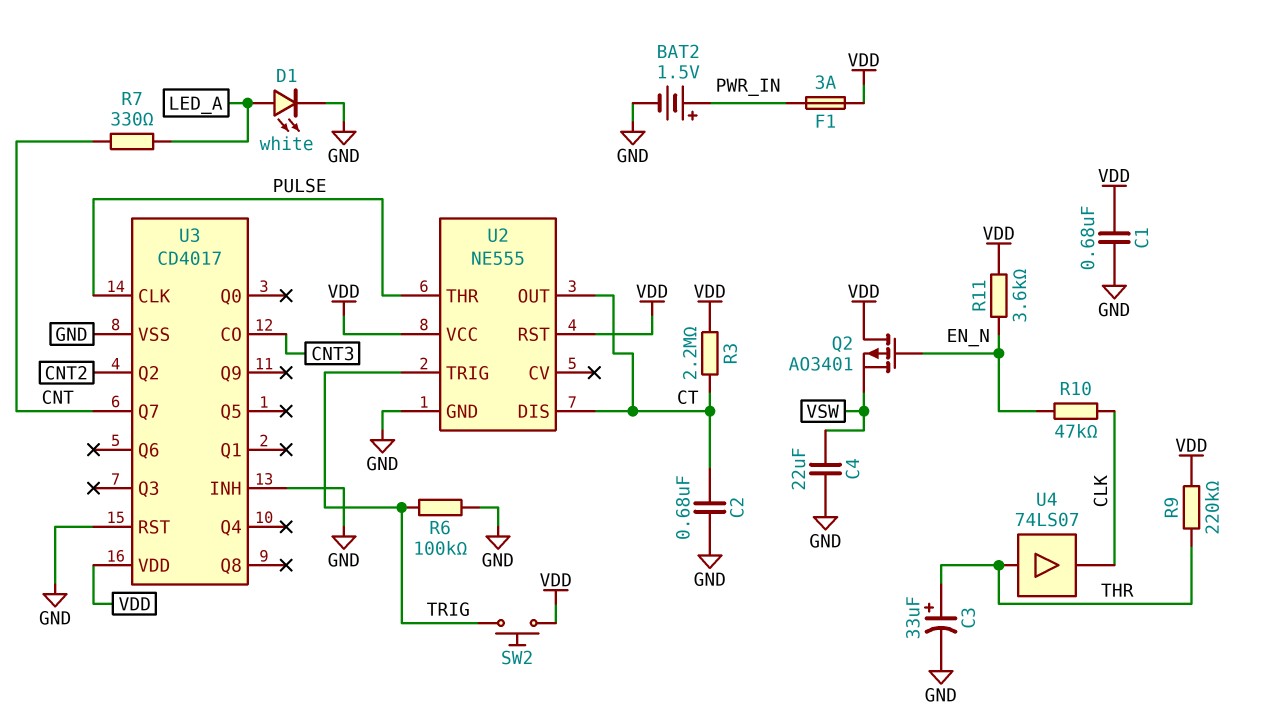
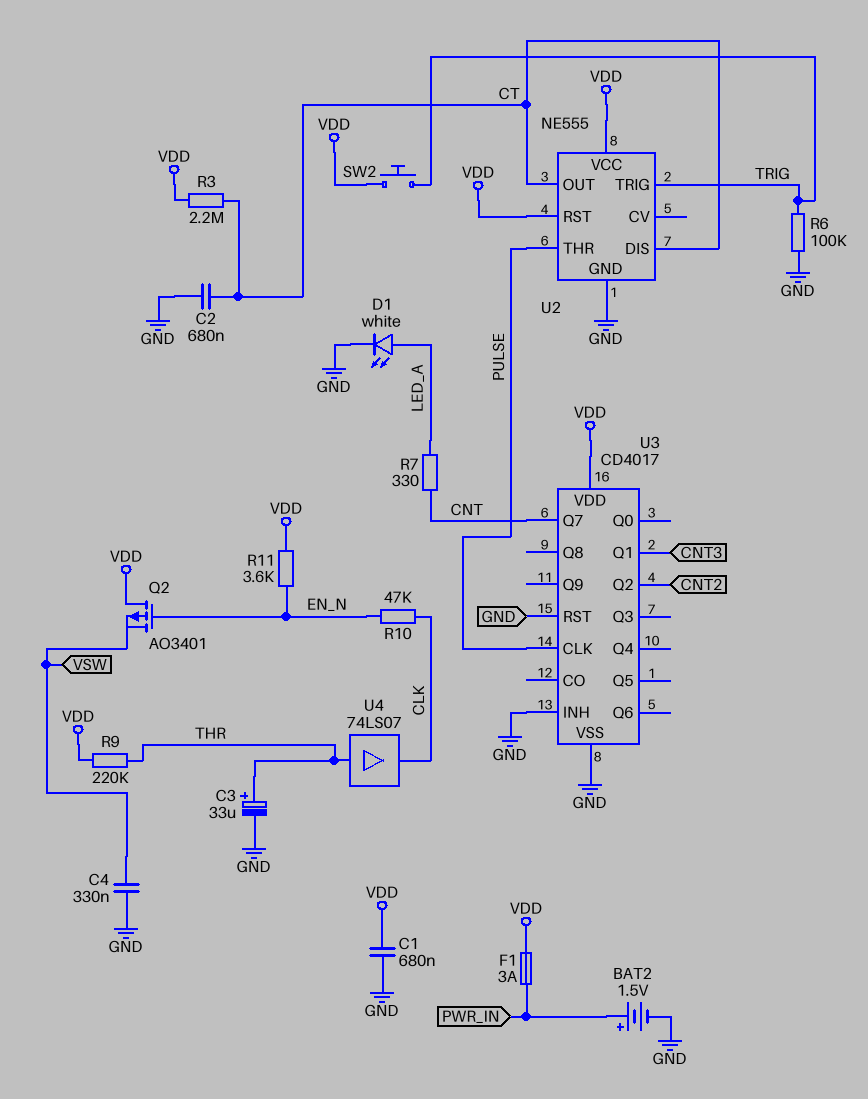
C4: 22uF (GND, VSW) -> 330nF (GND, VSW)
U3 pin CO: CNT3 -> none
U3 pin Q1: none -> CNT3

